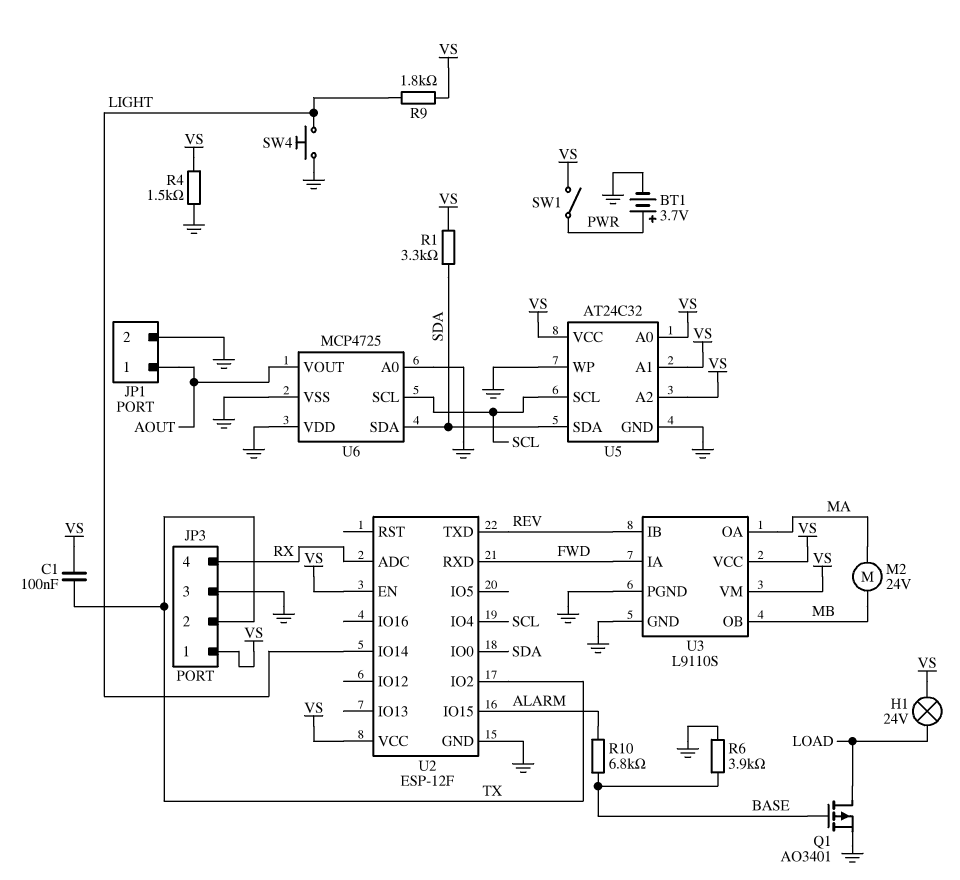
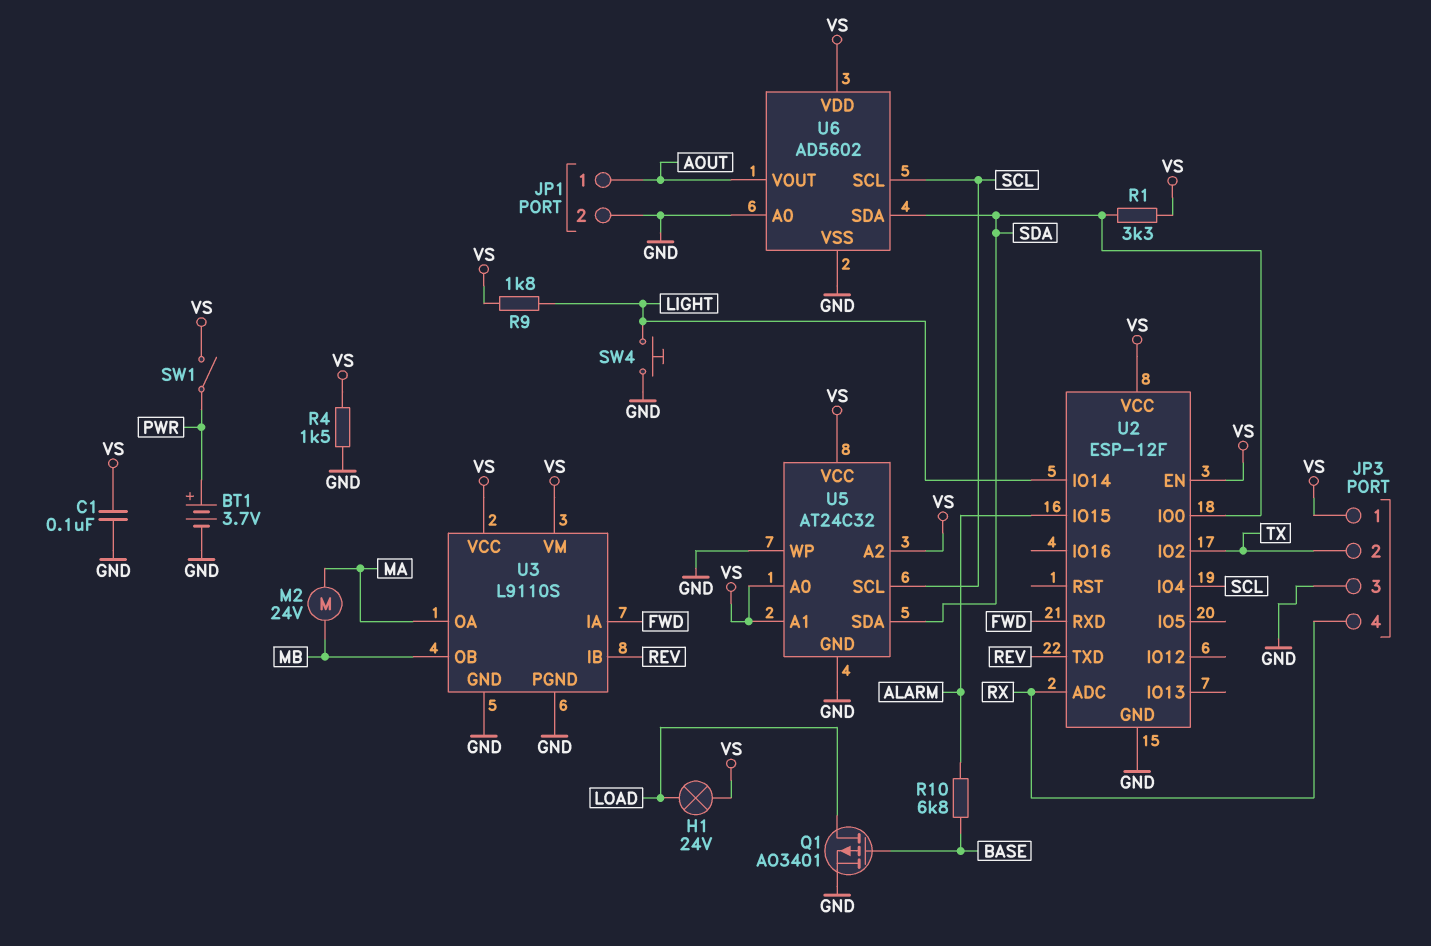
C1: 100nF (TX, VS) -> 100nF (GND, VS)
R6: 3.9k (BASE, GND) -> none
U6: MCP4725 -> AD5602
U6 pin VDD: GND -> VS

